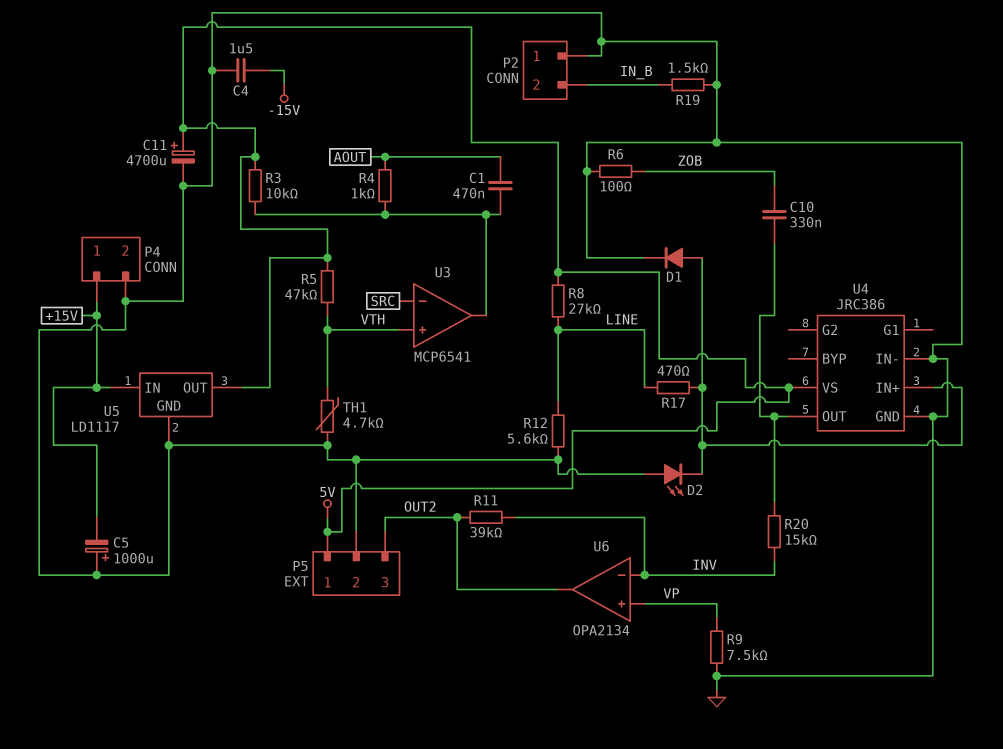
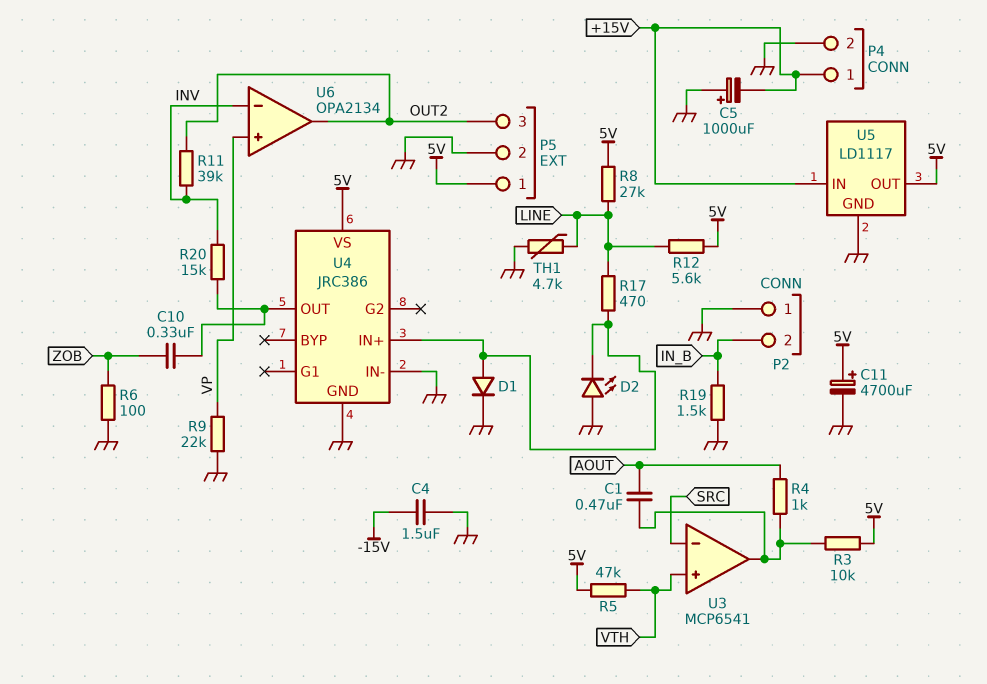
R9: 7.5k (GND, VP) -> 22k (GND, VP)
R12: 5.6k (GND, LINE) -> 5.6k (5V, LINE)
TH1: 4.7k (GND, VTH) -> 4.7k (GND, LINE)

